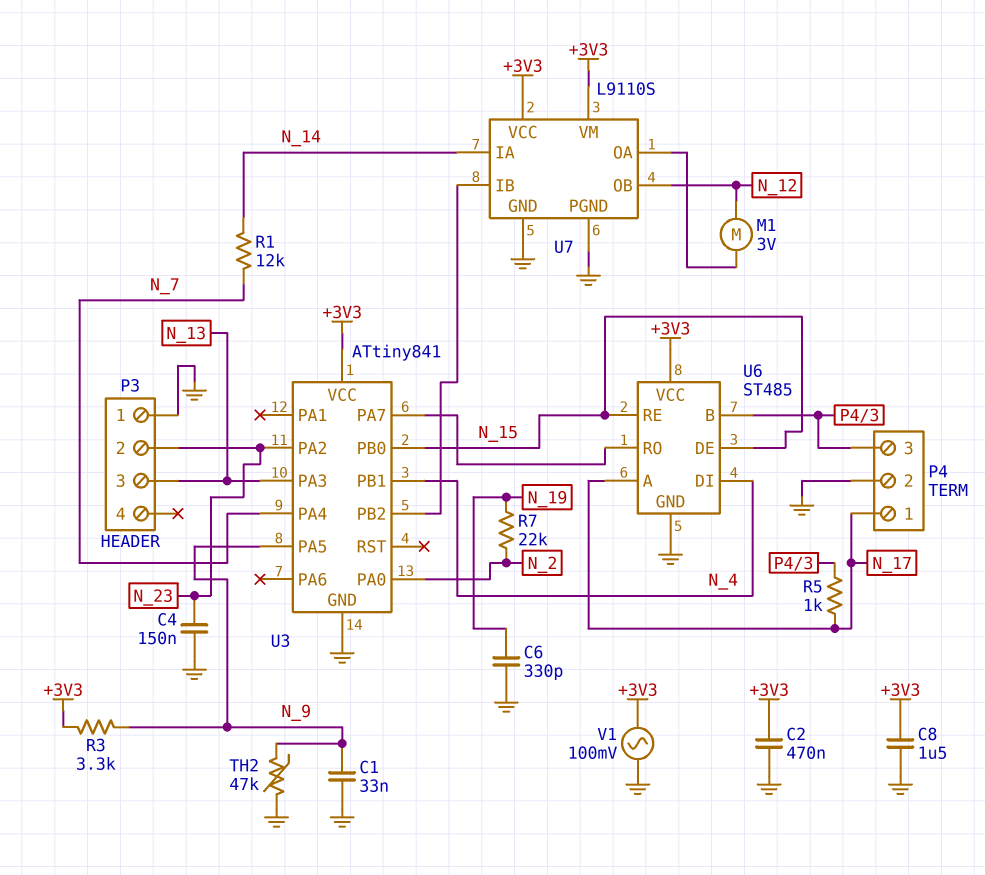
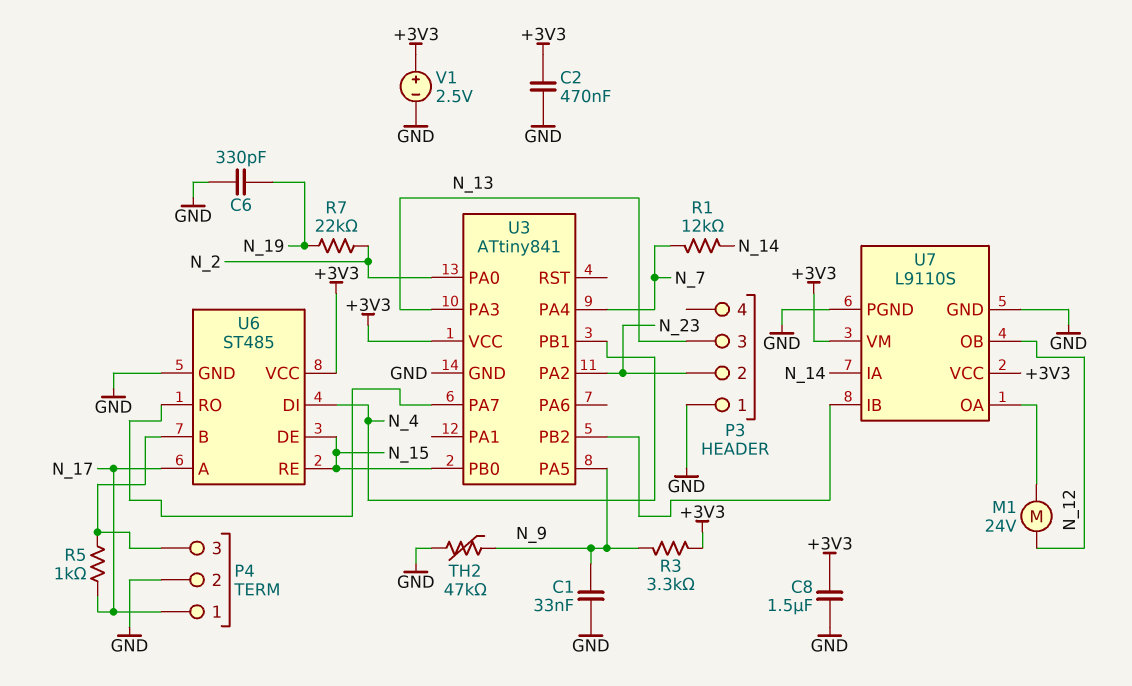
C4: 150nF (GND, N_23) -> none
M1: motor 3V (N_12, U7/OA) -> motor 24V (N_12, U7/OA)
V1: AC 100mV (+3V3, GND) -> 2.5V (plus +3V3, minus GND)

